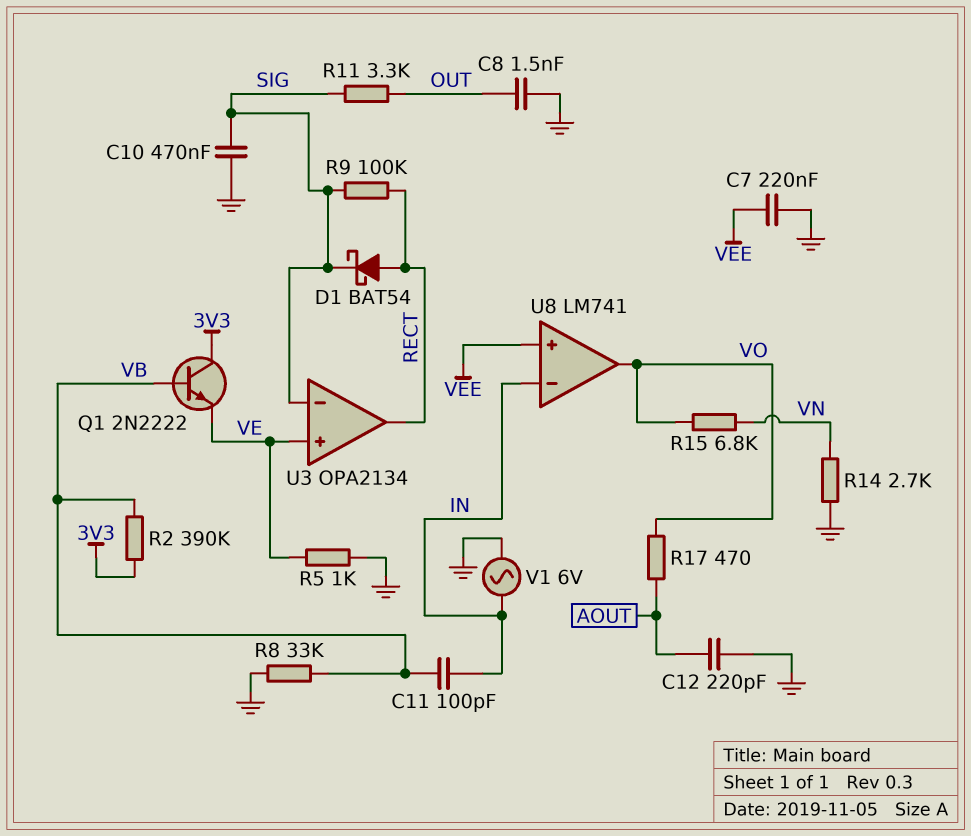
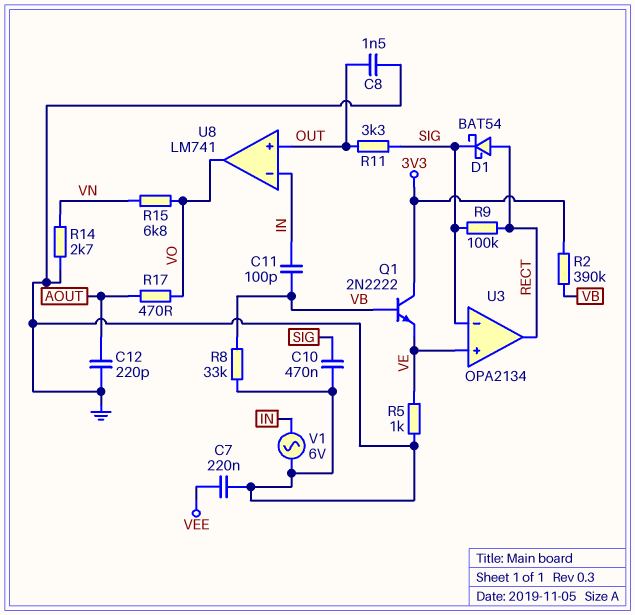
U8 pin in+: VEE -> OUT

